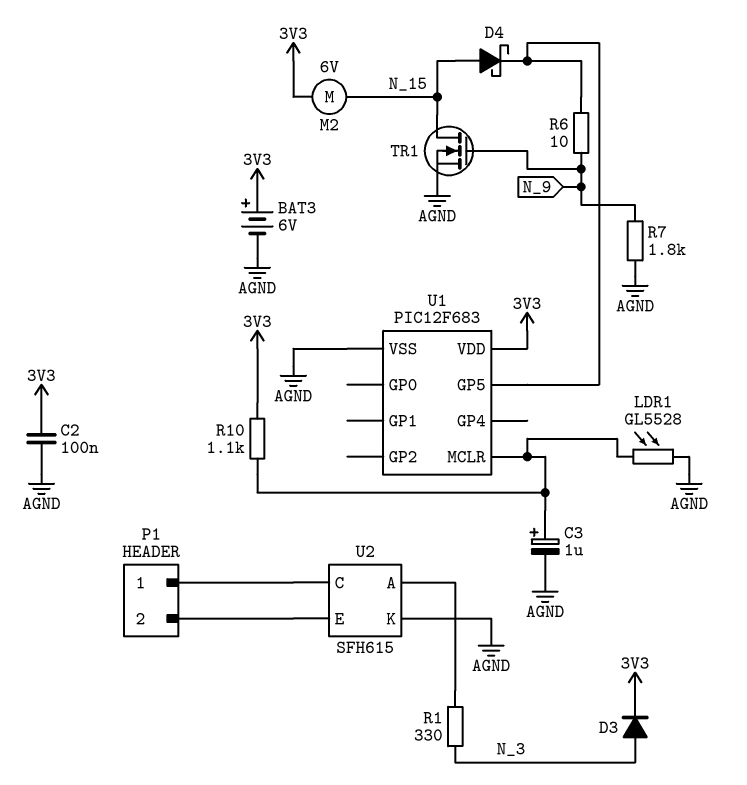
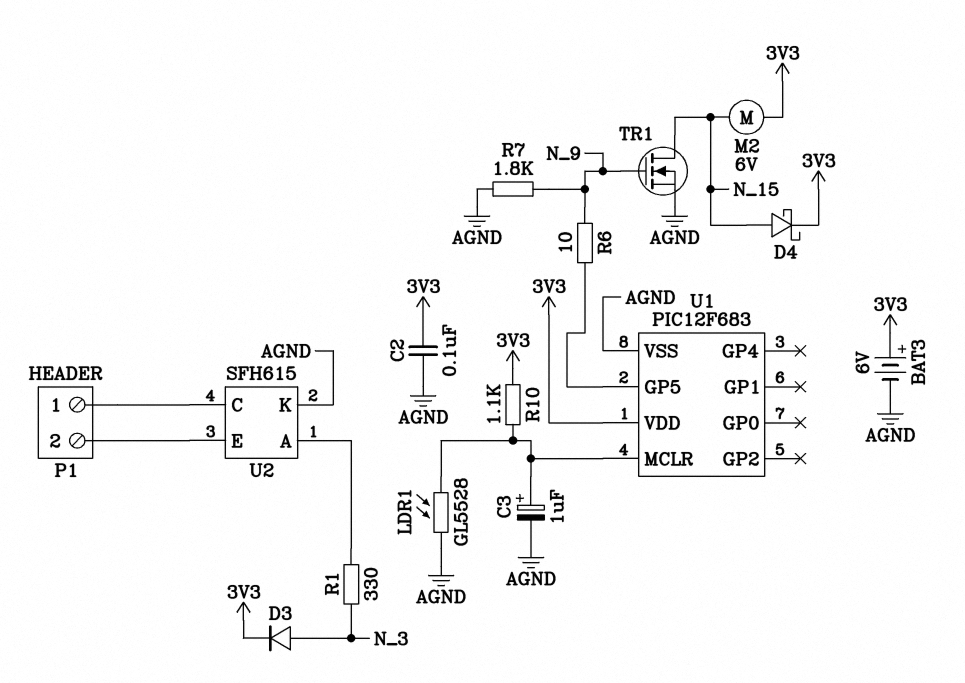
D4: schottky (A N_15, K U1/GP5) -> schottky (A N_15, K 3V3)

